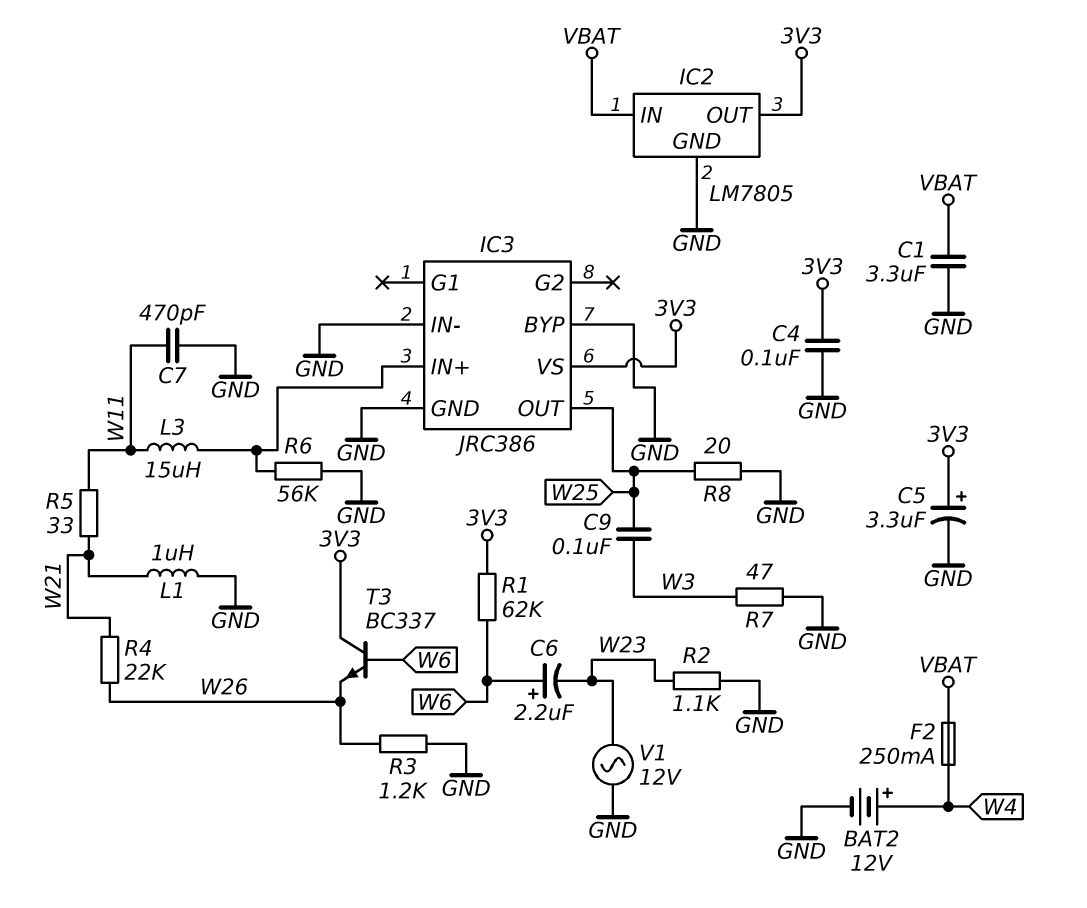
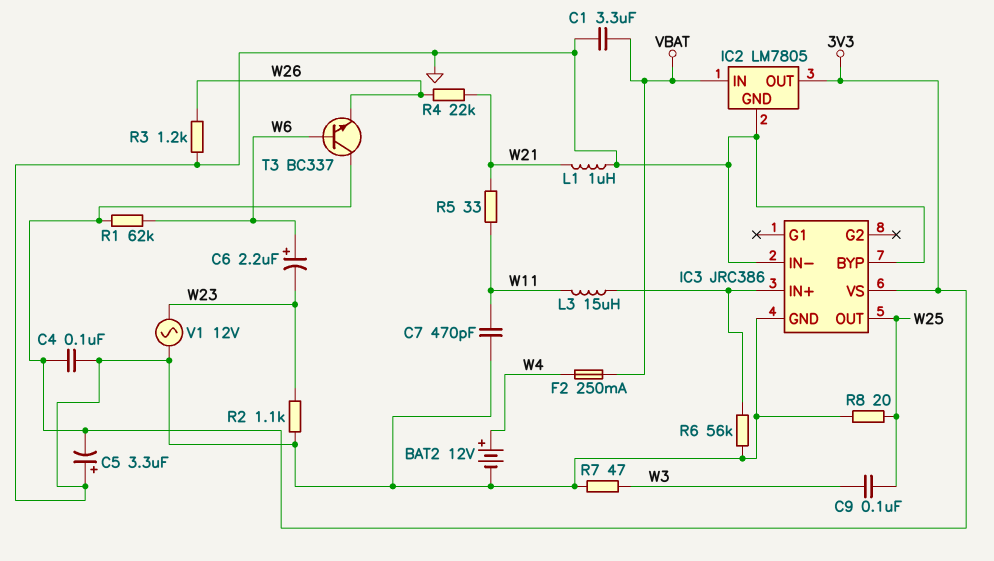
C5: 3.3uF (plus 3V3, minus GND) -> 3.3uF (plus GND, minus 3V3)

